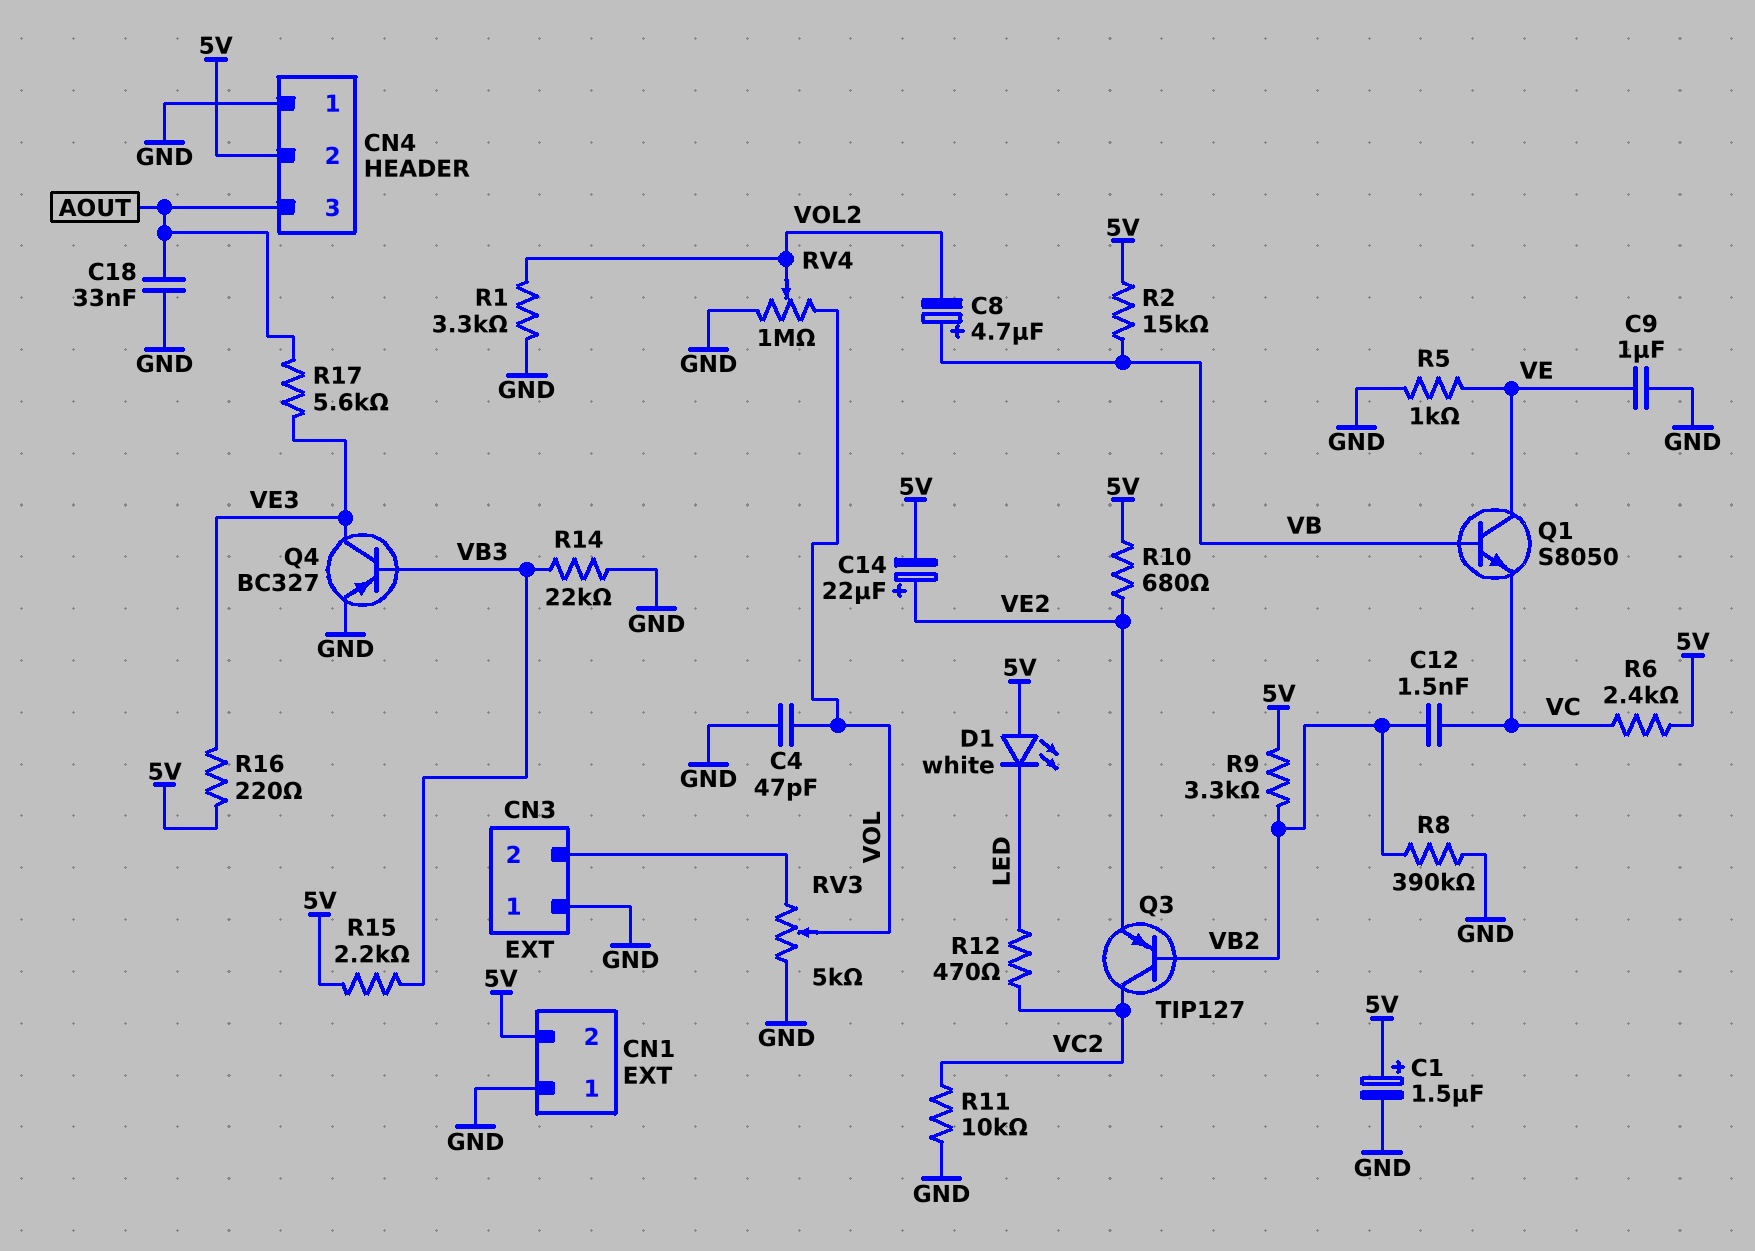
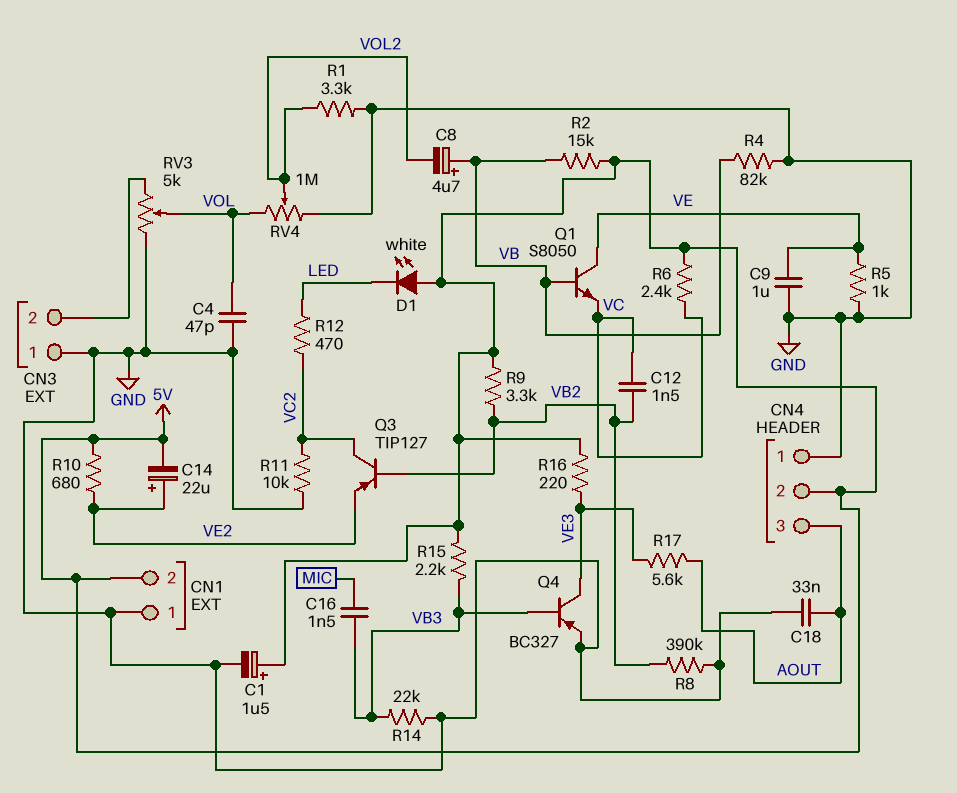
C16: none -> 1.5nF (MIC, VB3)
R4: none -> 82k (GND, VB)

